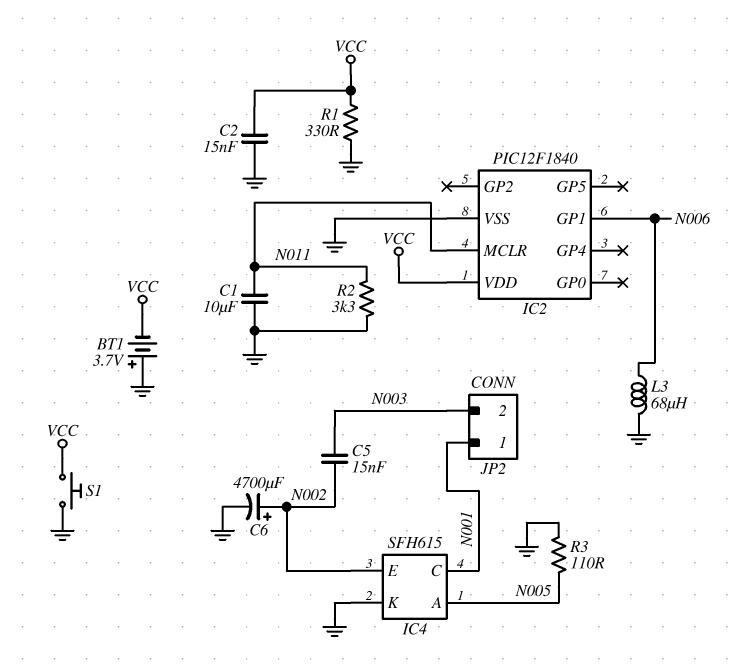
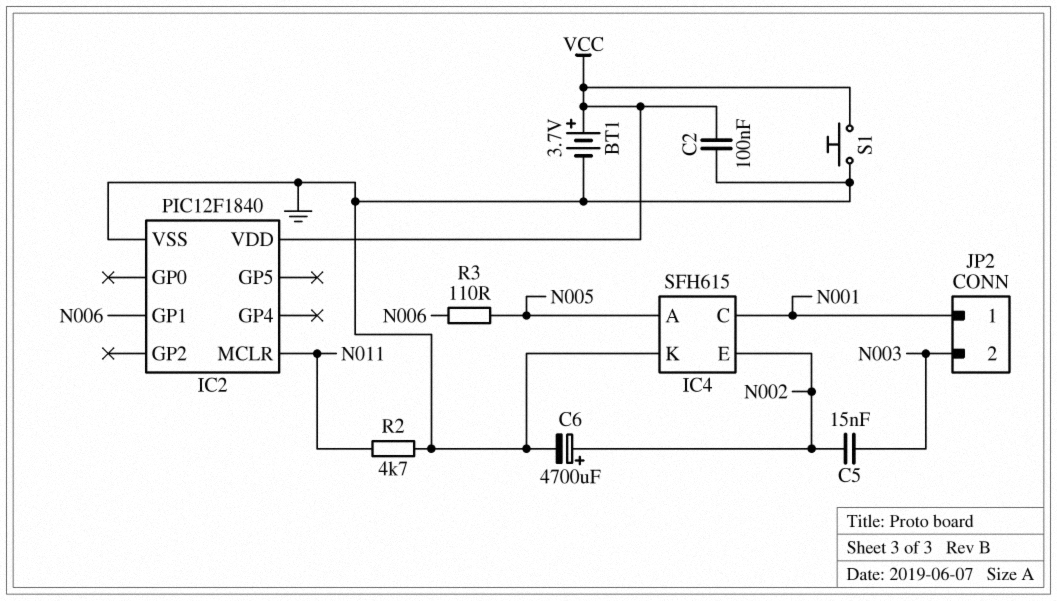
BT1: 3.7V (plus GND, minus VCC) -> 3.7V (plus VCC, minus GND)
C1: 10uF (GND, N011) -> none
C2: 15nF (GND, VCC) -> 100nF (GND, VCC)
L3: 68uH (GND, N006) -> none
R1: 330 (GND, VCC) -> none
R2: 3.3k (GND, N011) -> 4.7k (GND, N011)
R3: 110 (GND, N005) -> 110 (N005, N006)

